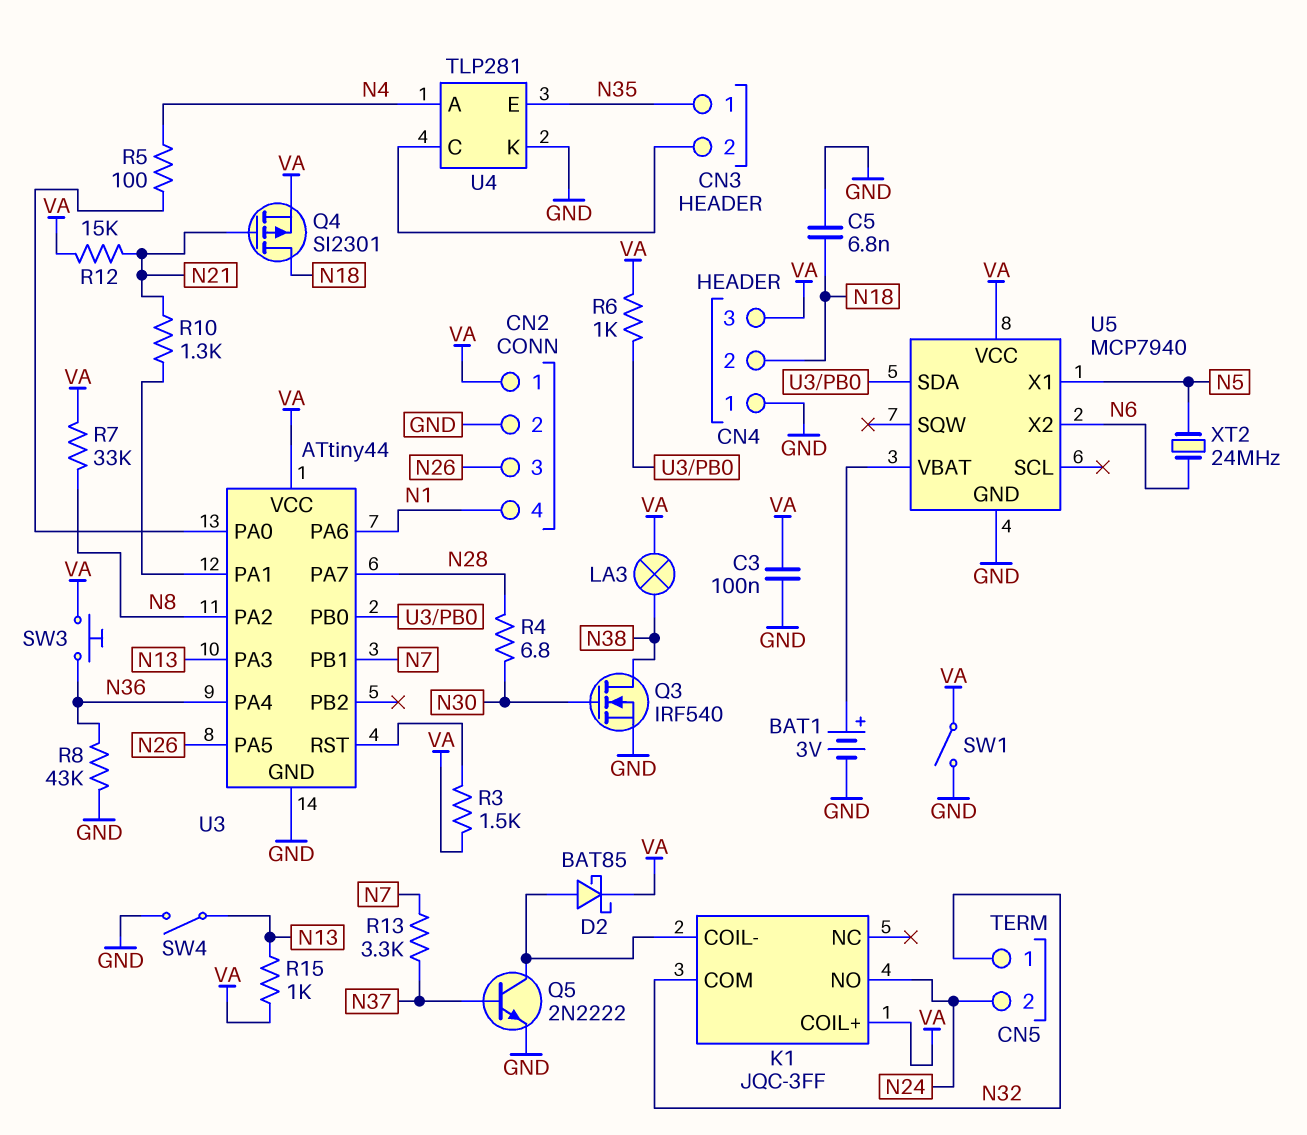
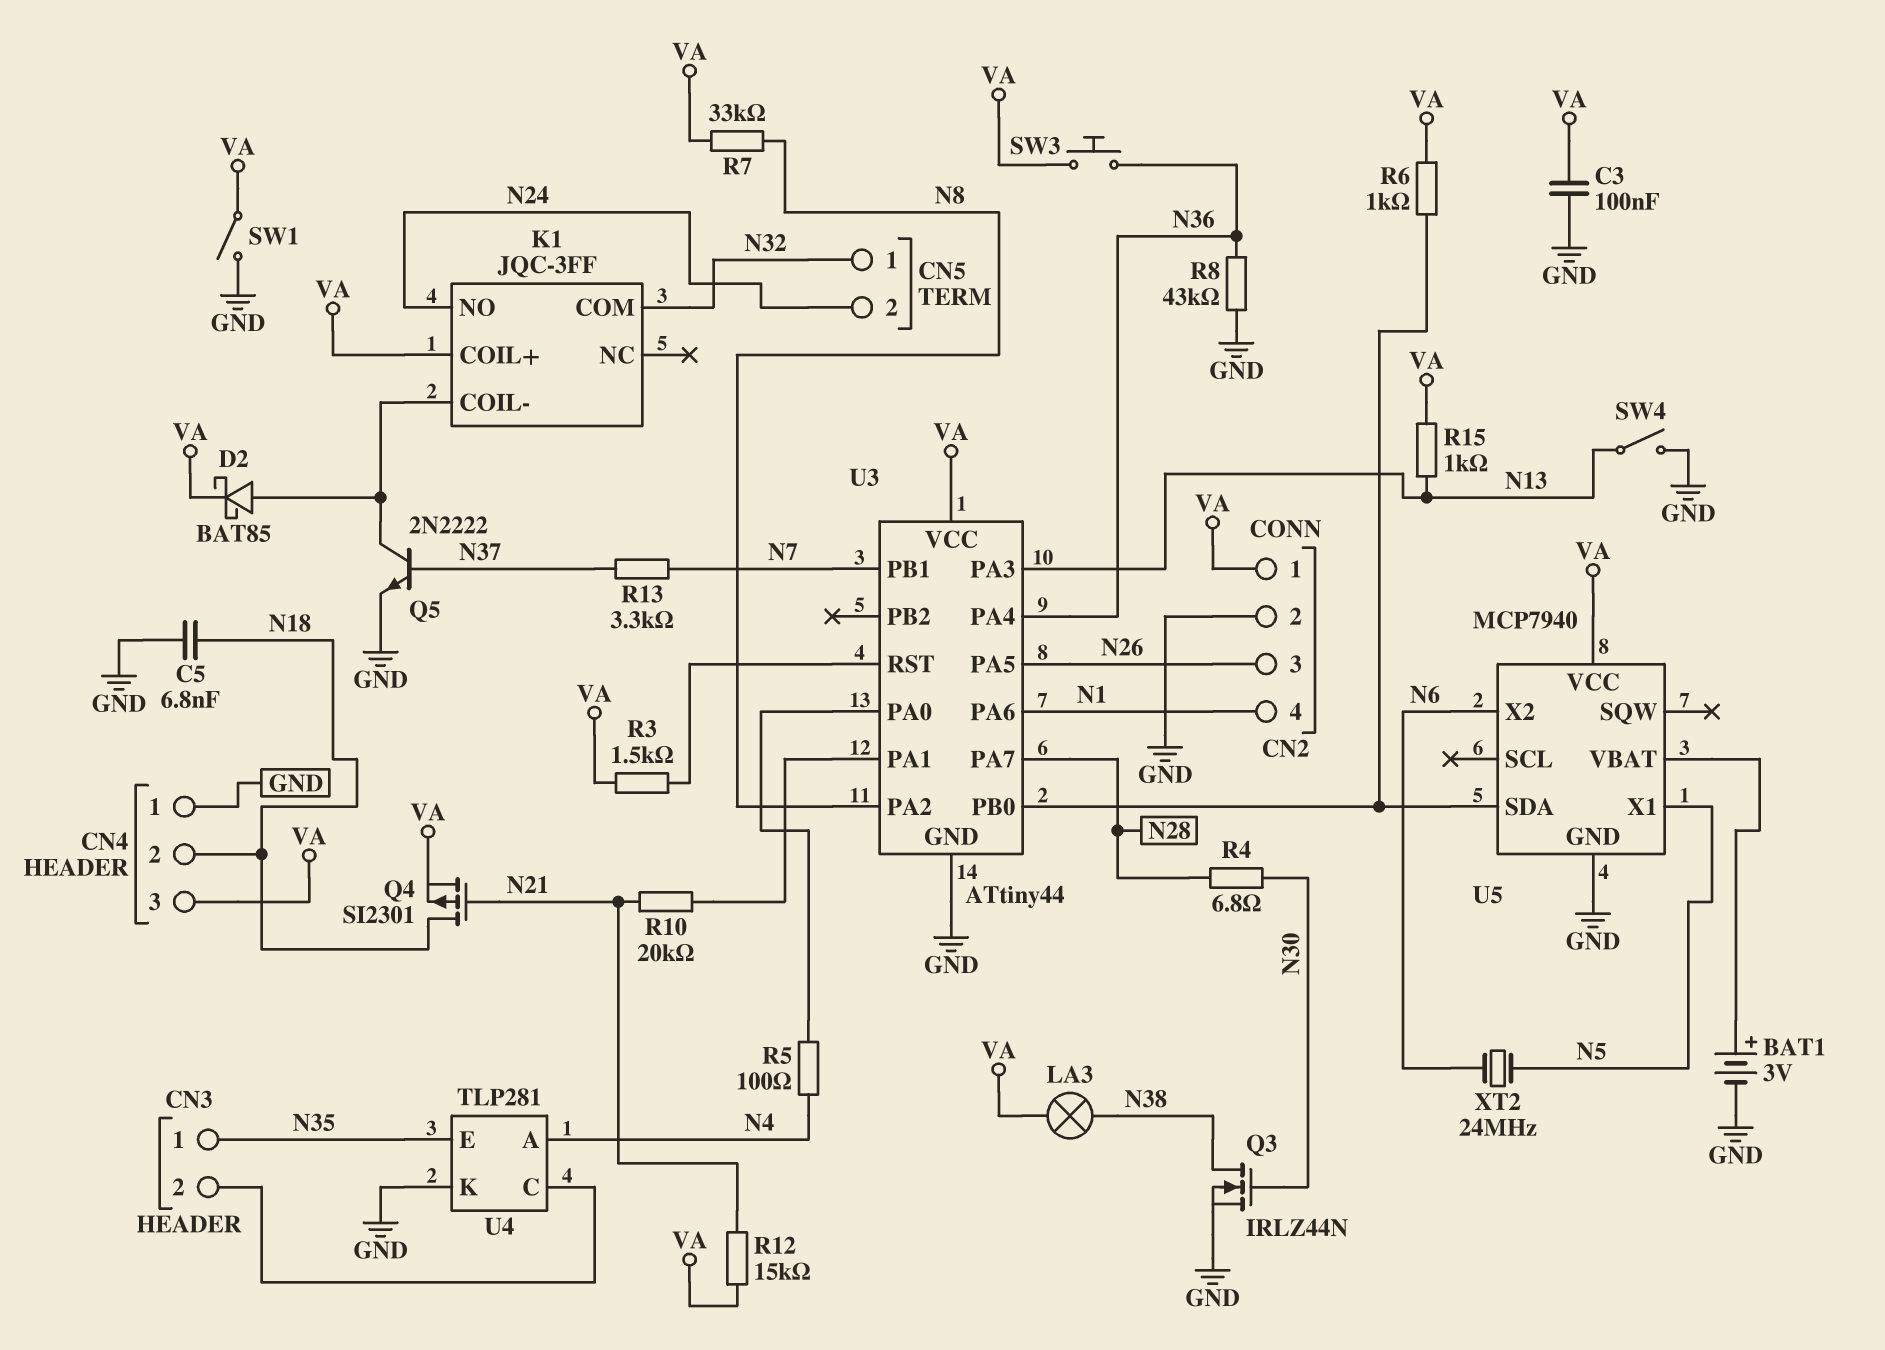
Q3: NMOS IRF540 (G N30, D N38, S GND) -> NMOS IRLZ44N (G N30, D N38, S GND)
R10: 1.3k (N21, U3/PA1) -> 20k (N21, U3/PA1)

